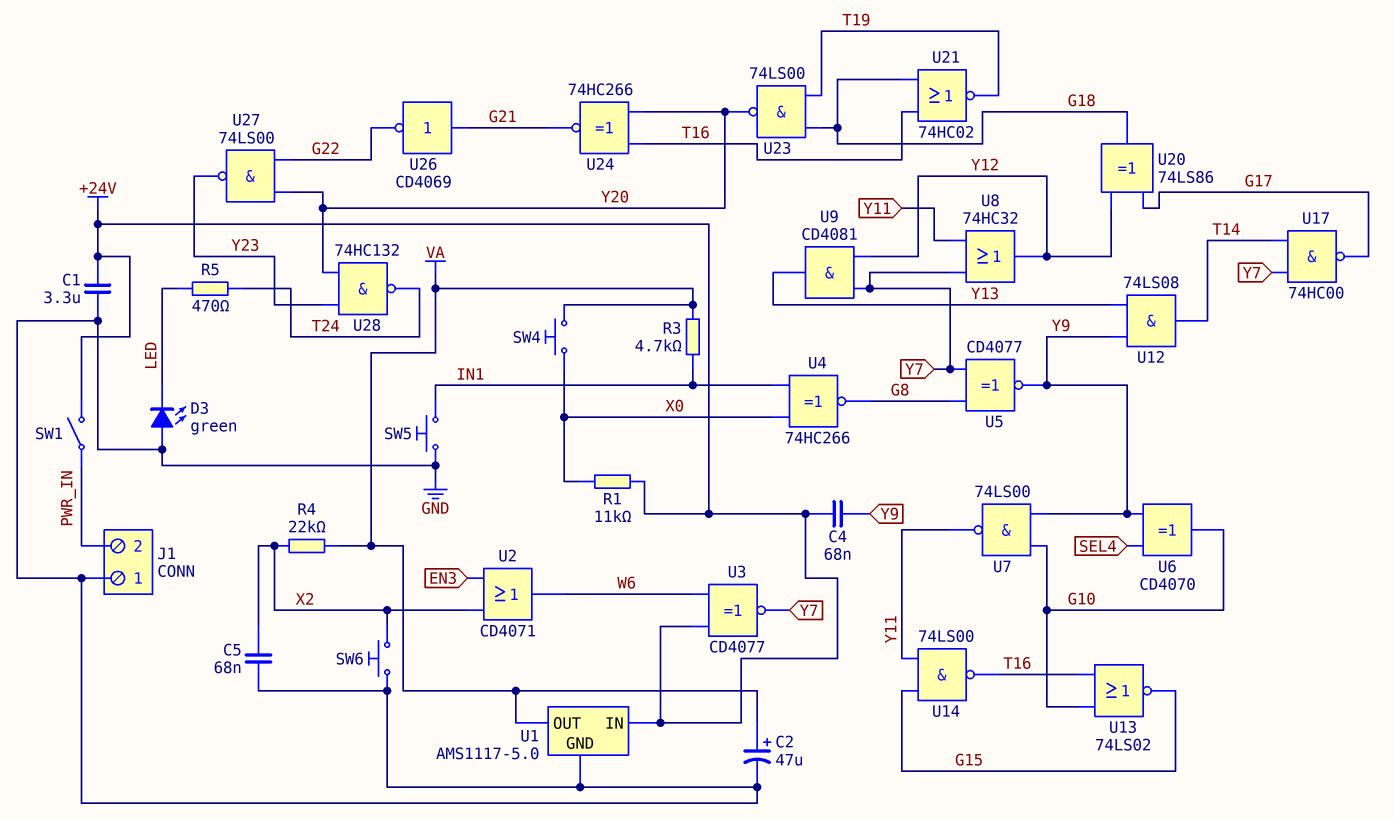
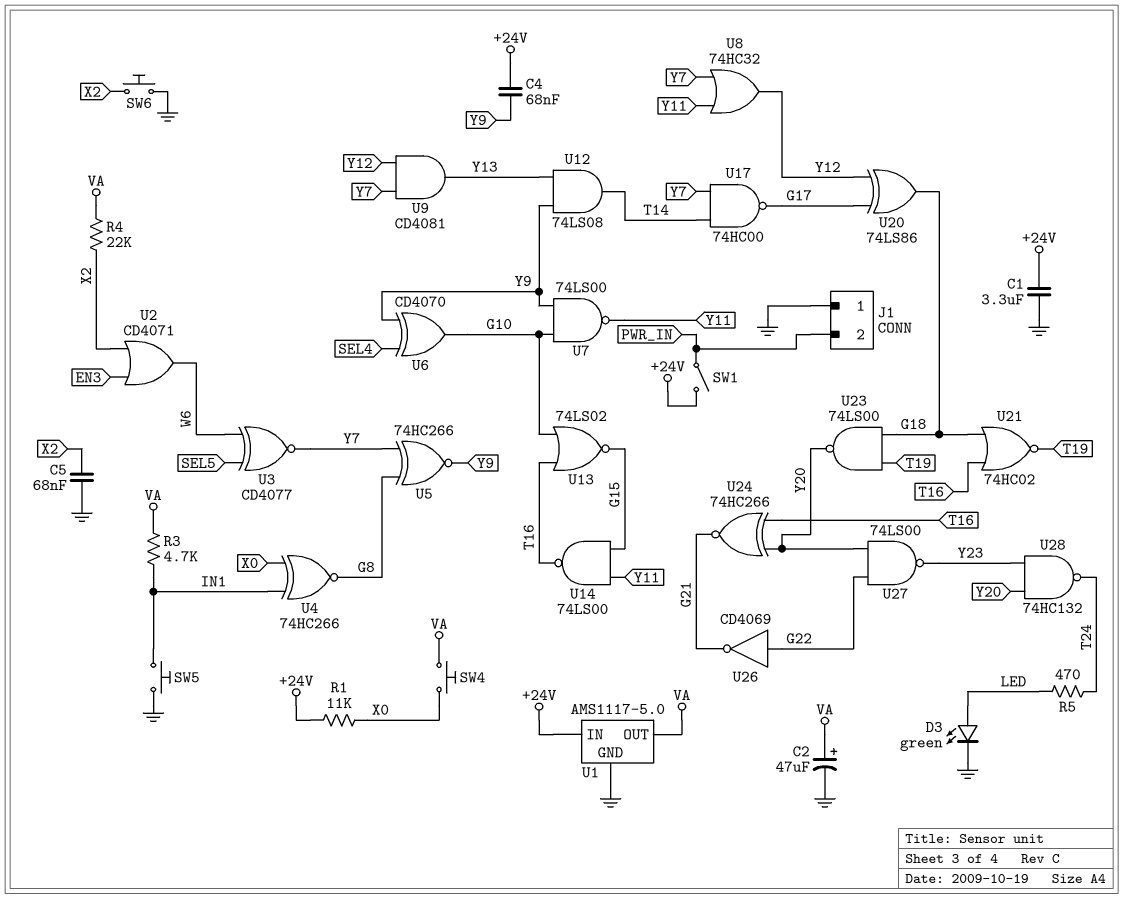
D3: LED green (A GND, K LED) -> LED green (A LED, K GND)
U3: XNOR CD4077 (in +24V, in W6, out Y7) -> XNOR CD4077 (in SEL5, in W6, out Y7)
U5: XNOR CD4077 (in G8, in Y7, out Y9) -> XNOR 74HC266 (in G8, in Y7, out Y9)
U26: NOT CD4069 (in G21, out G22) -> NOT CD4069 (in G22, out G21)

